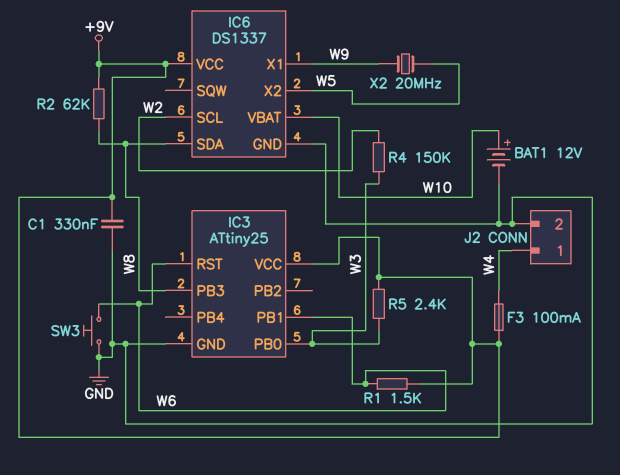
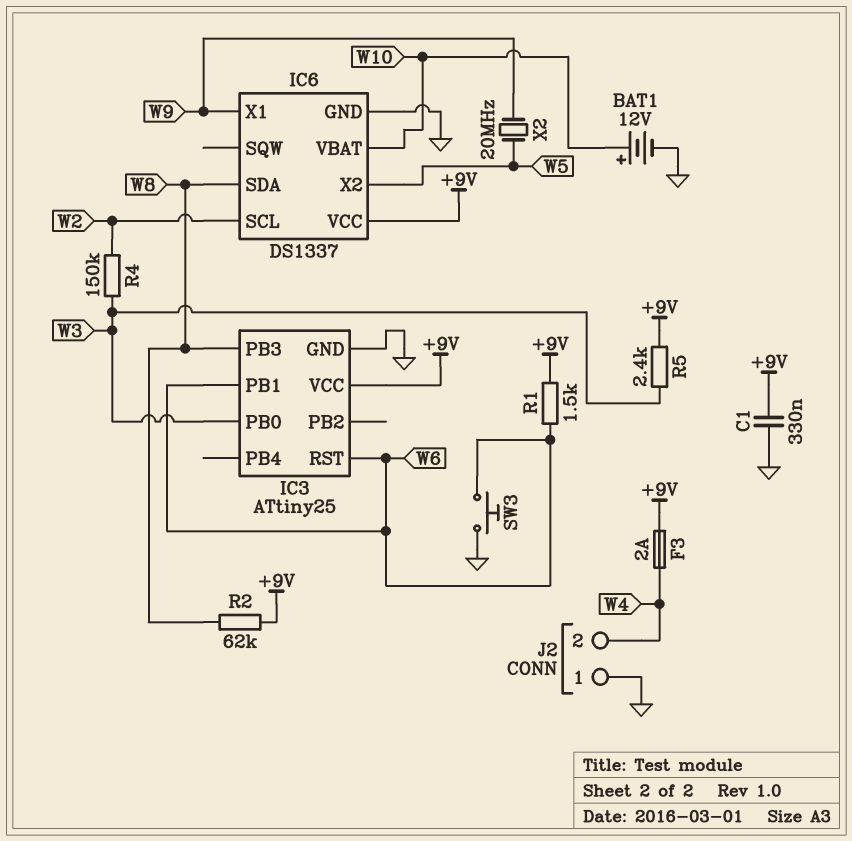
F3: 100mA (+9V, W4) -> 2A (+9V, W4)
J2 pin 1: W4 -> GND
J2 pin 2: GND -> W4

